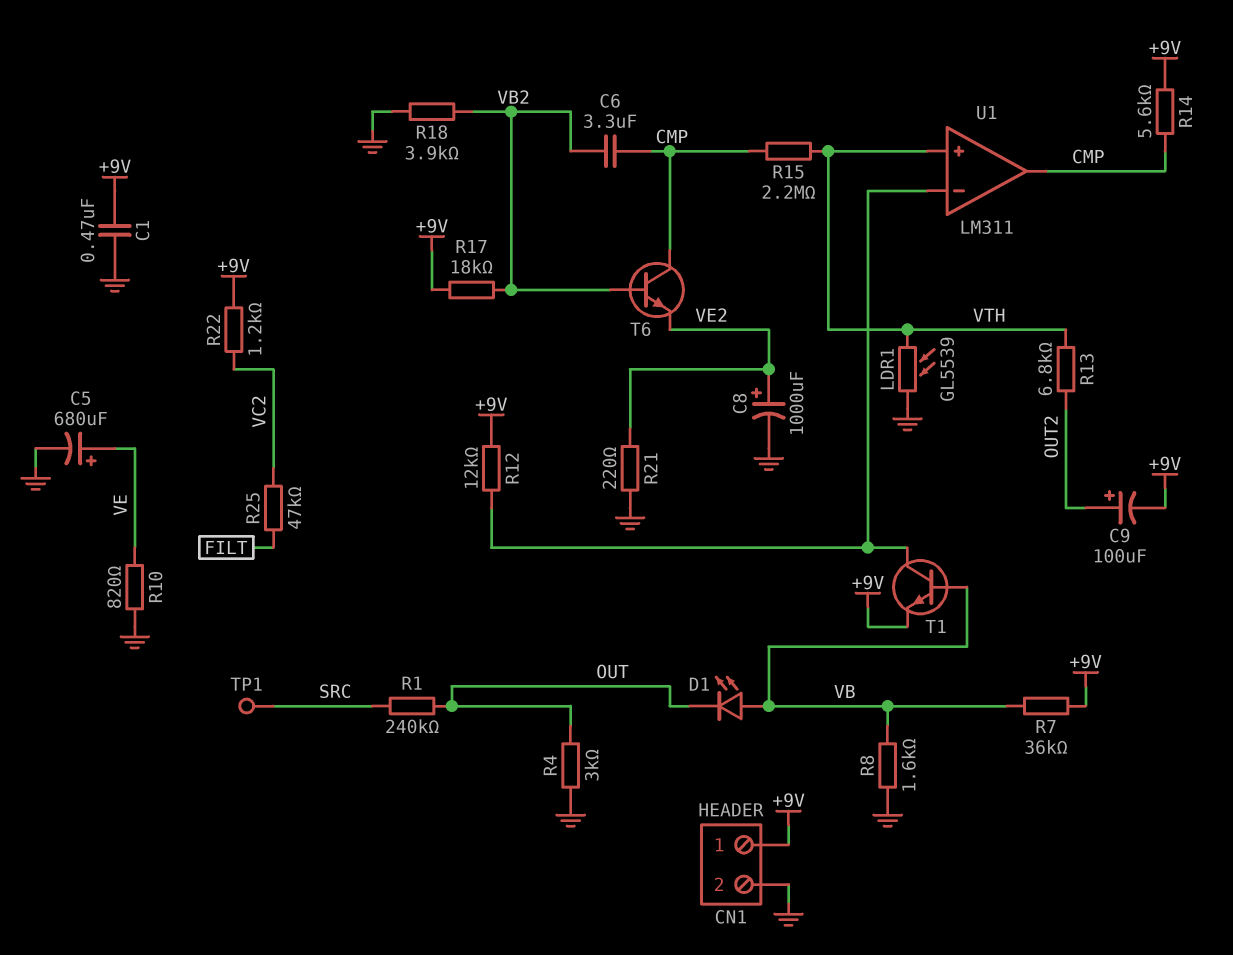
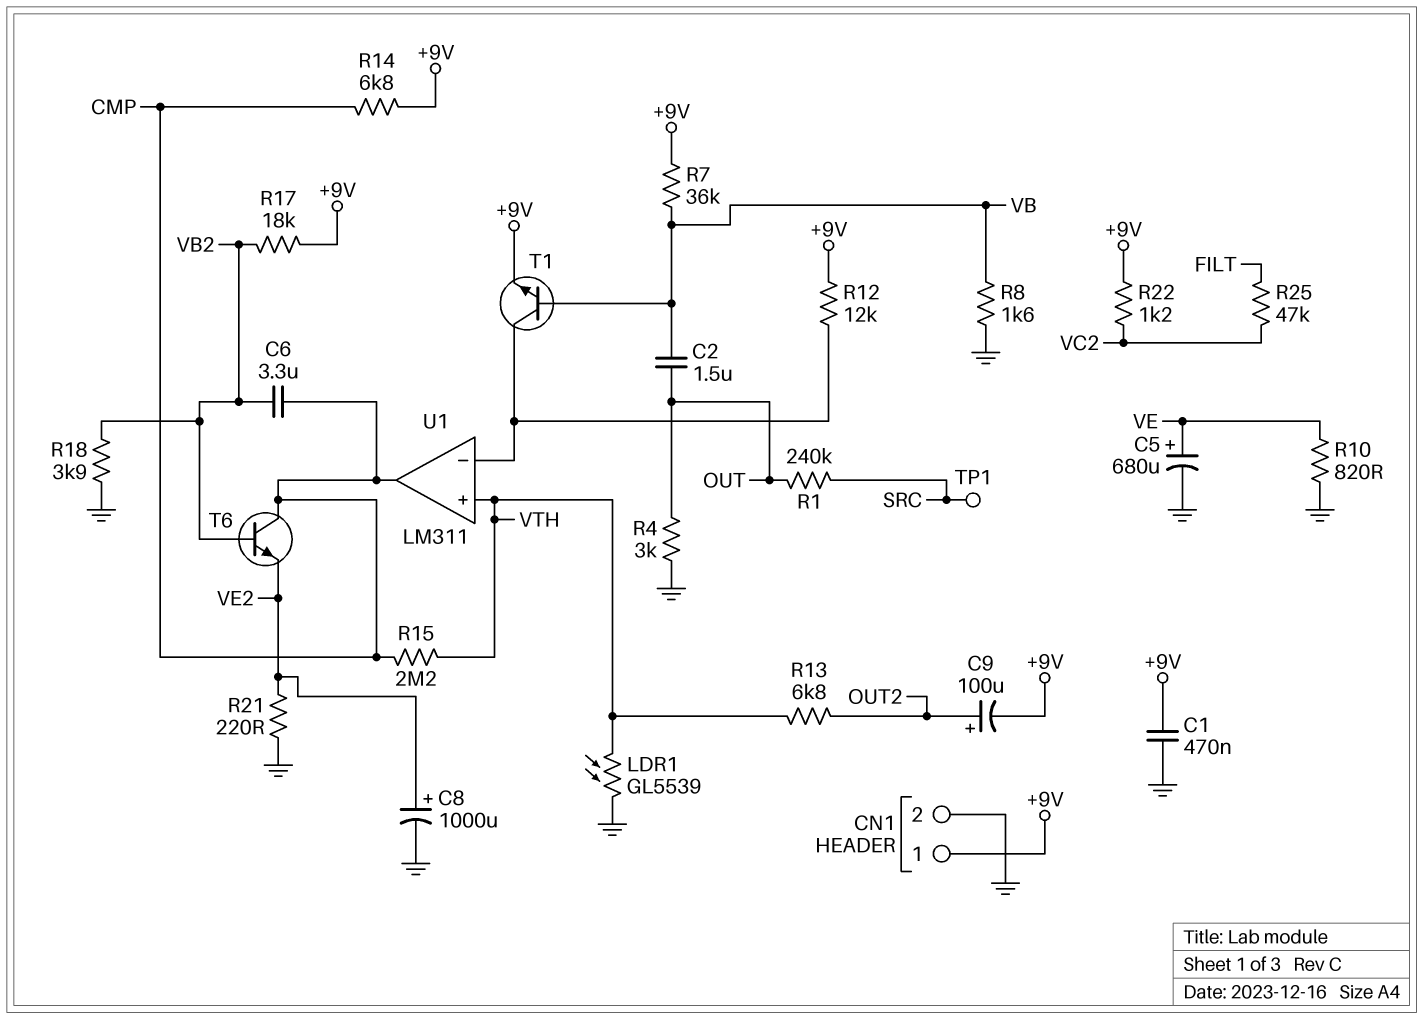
C2: none -> 1.5uF (OUT, VB)
D1: LED (A VB, K OUT) -> none
R14: 5.6k (+9V, CMP) -> 6.8k (+9V, CMP)

